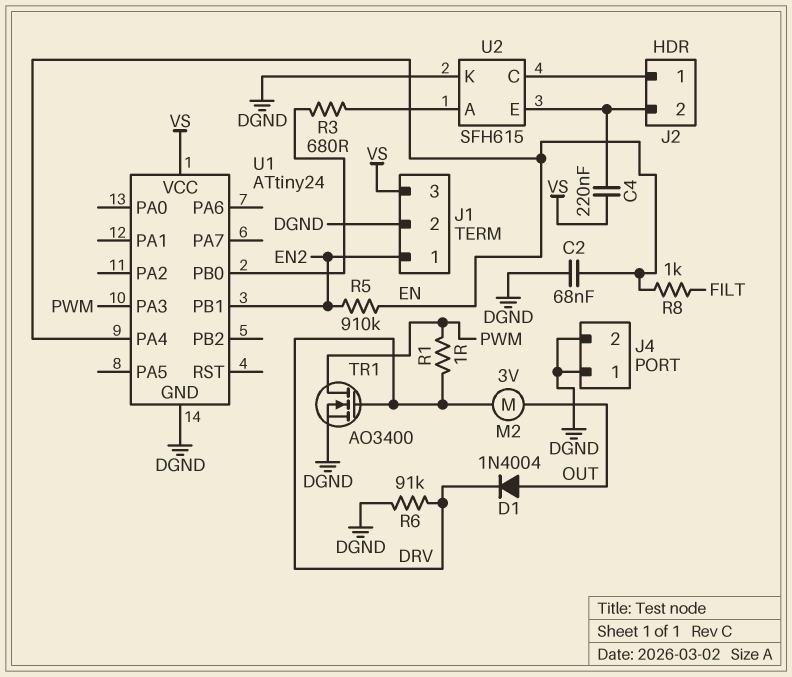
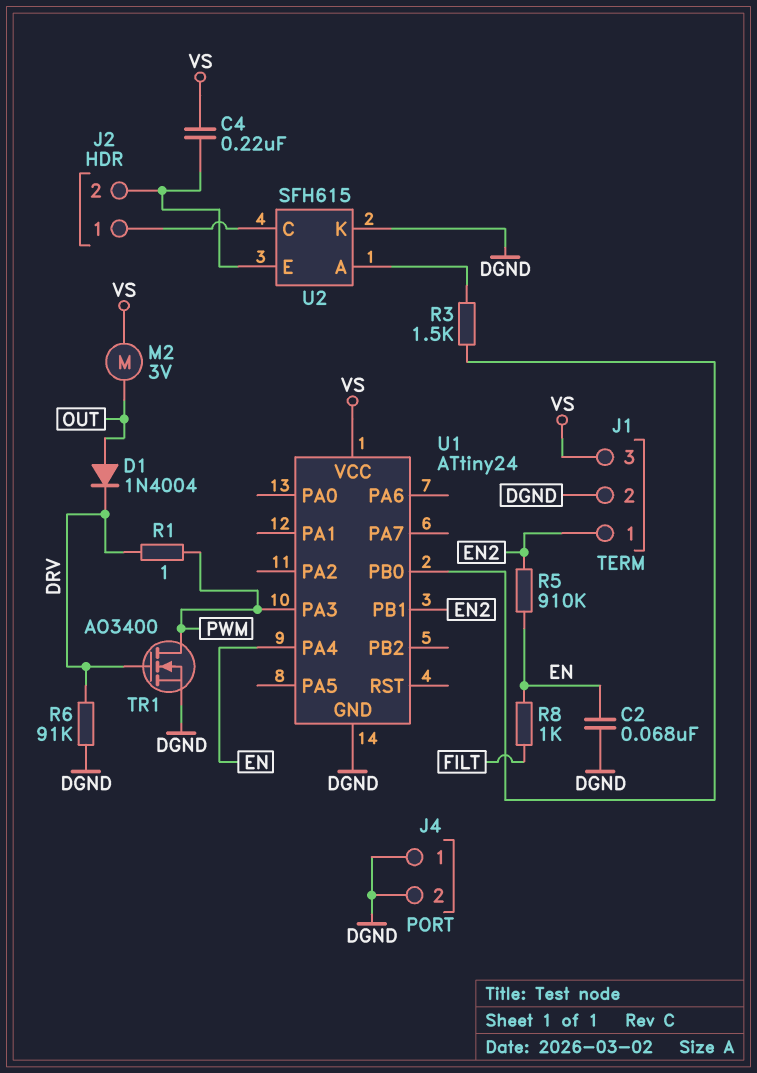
M2: motor 3V (DRV, OUT) -> motor 3V (OUT, VS)
R3: 680 (U1/PB0, U2/A) -> 1.5k (U1/PB0, U2/A)

